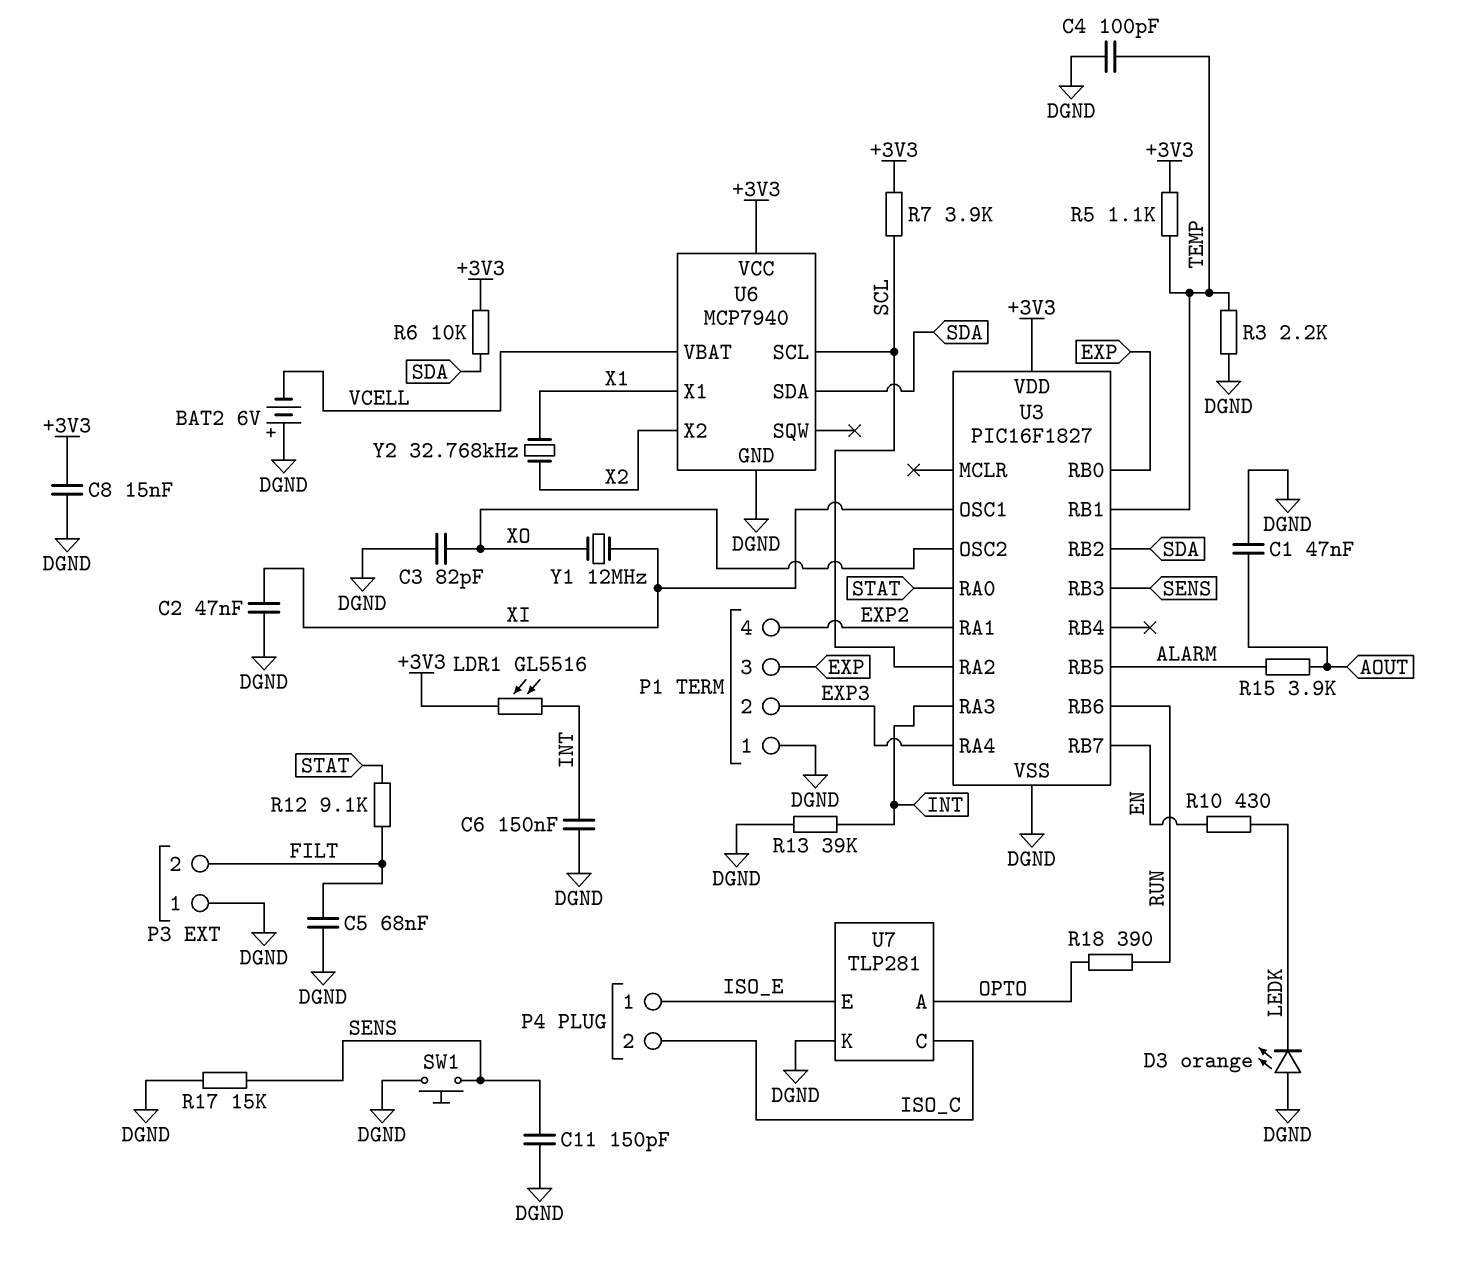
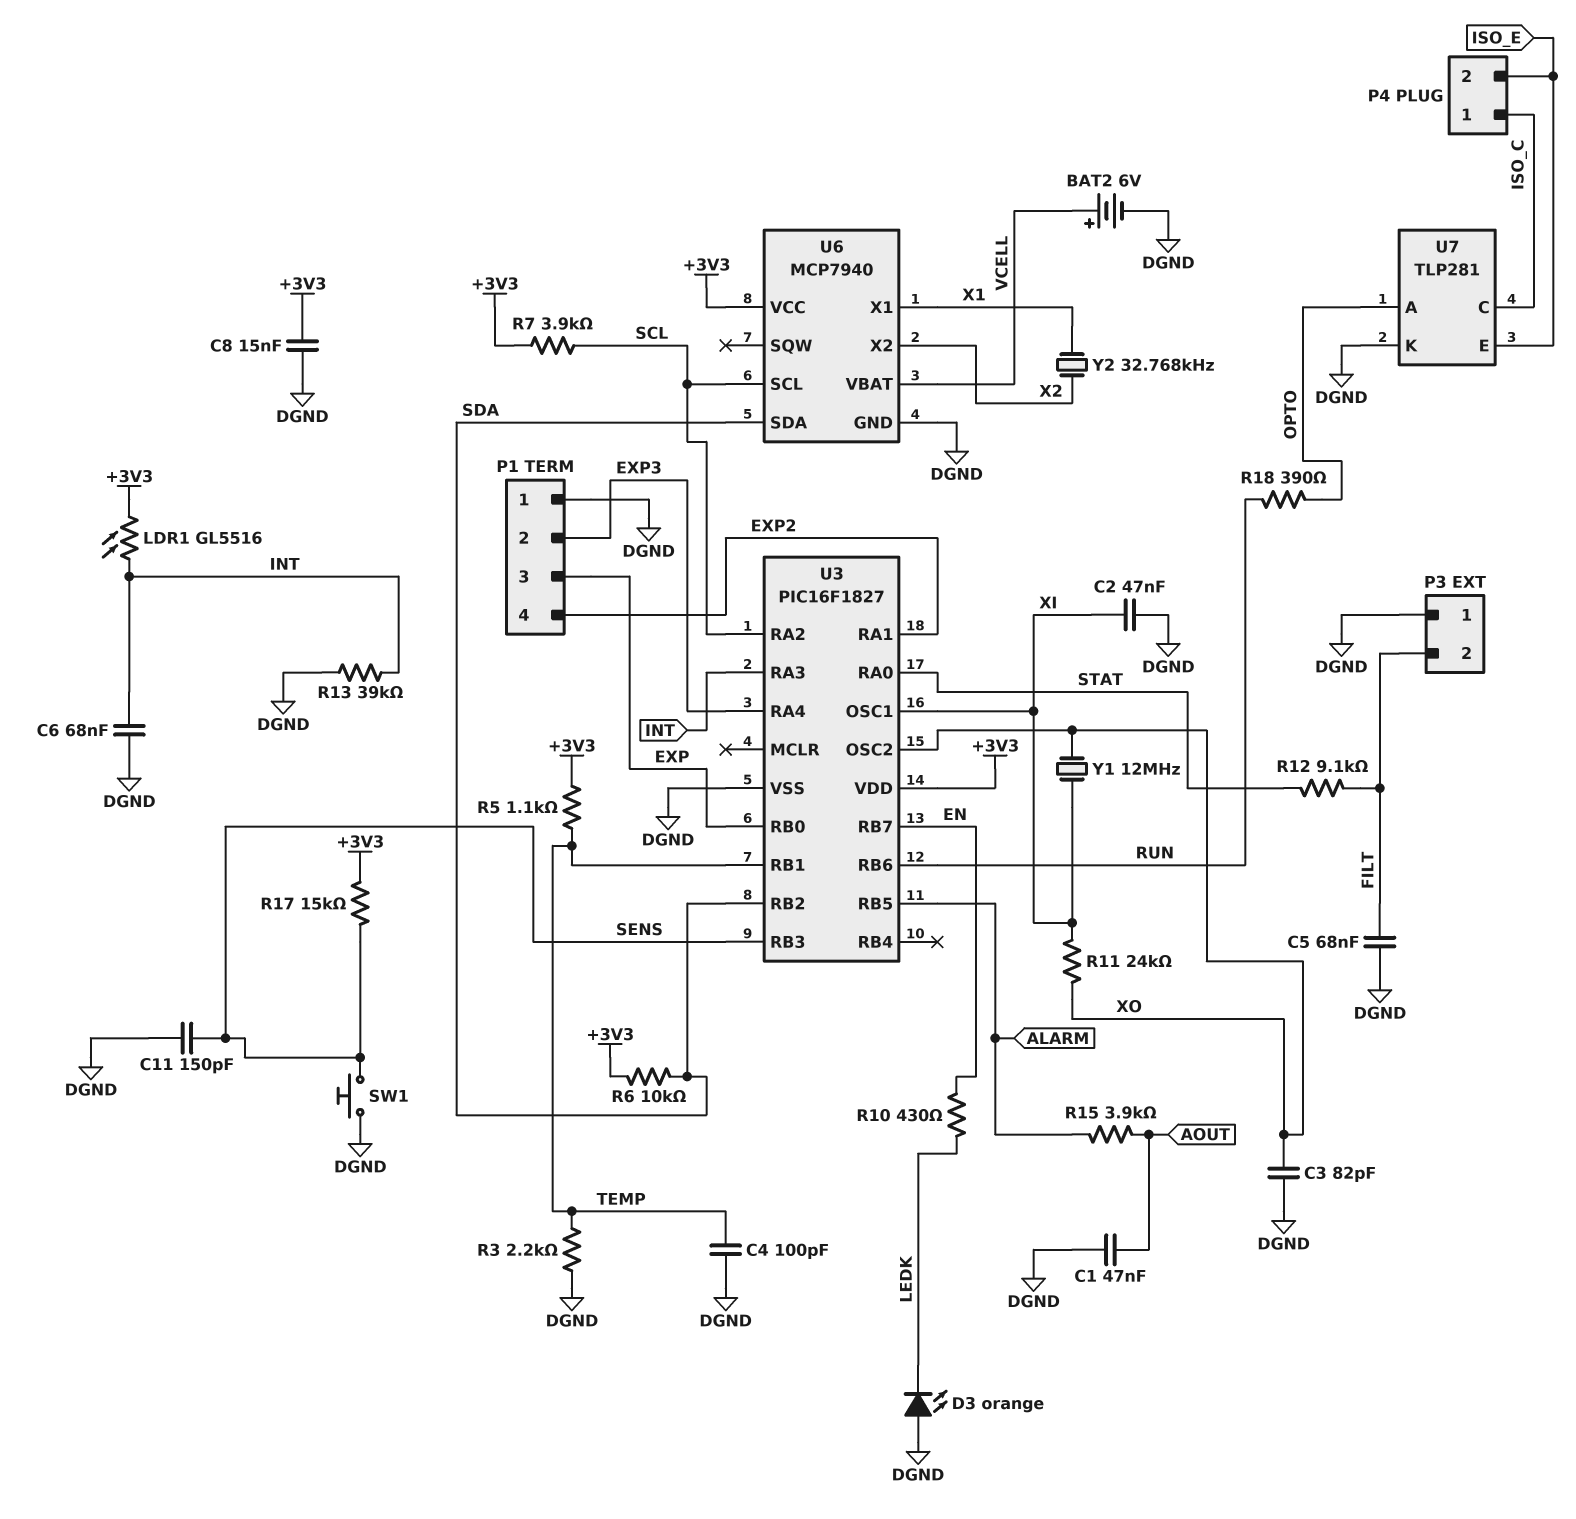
BAT2: 6V (plus DGND, minus VCELL) -> 6V (plus VCELL, minus DGND)
C6: 150nF (DGND, INT) -> 68nF (DGND, INT)
P4 pin 1: ISO_E -> ISO_C
P4 pin 2: ISO_C -> ISO_E
R11: none -> 24k (XI, XO)
R17: 15k (DGND, SENS) -> 15k (+3V3, SENS)

